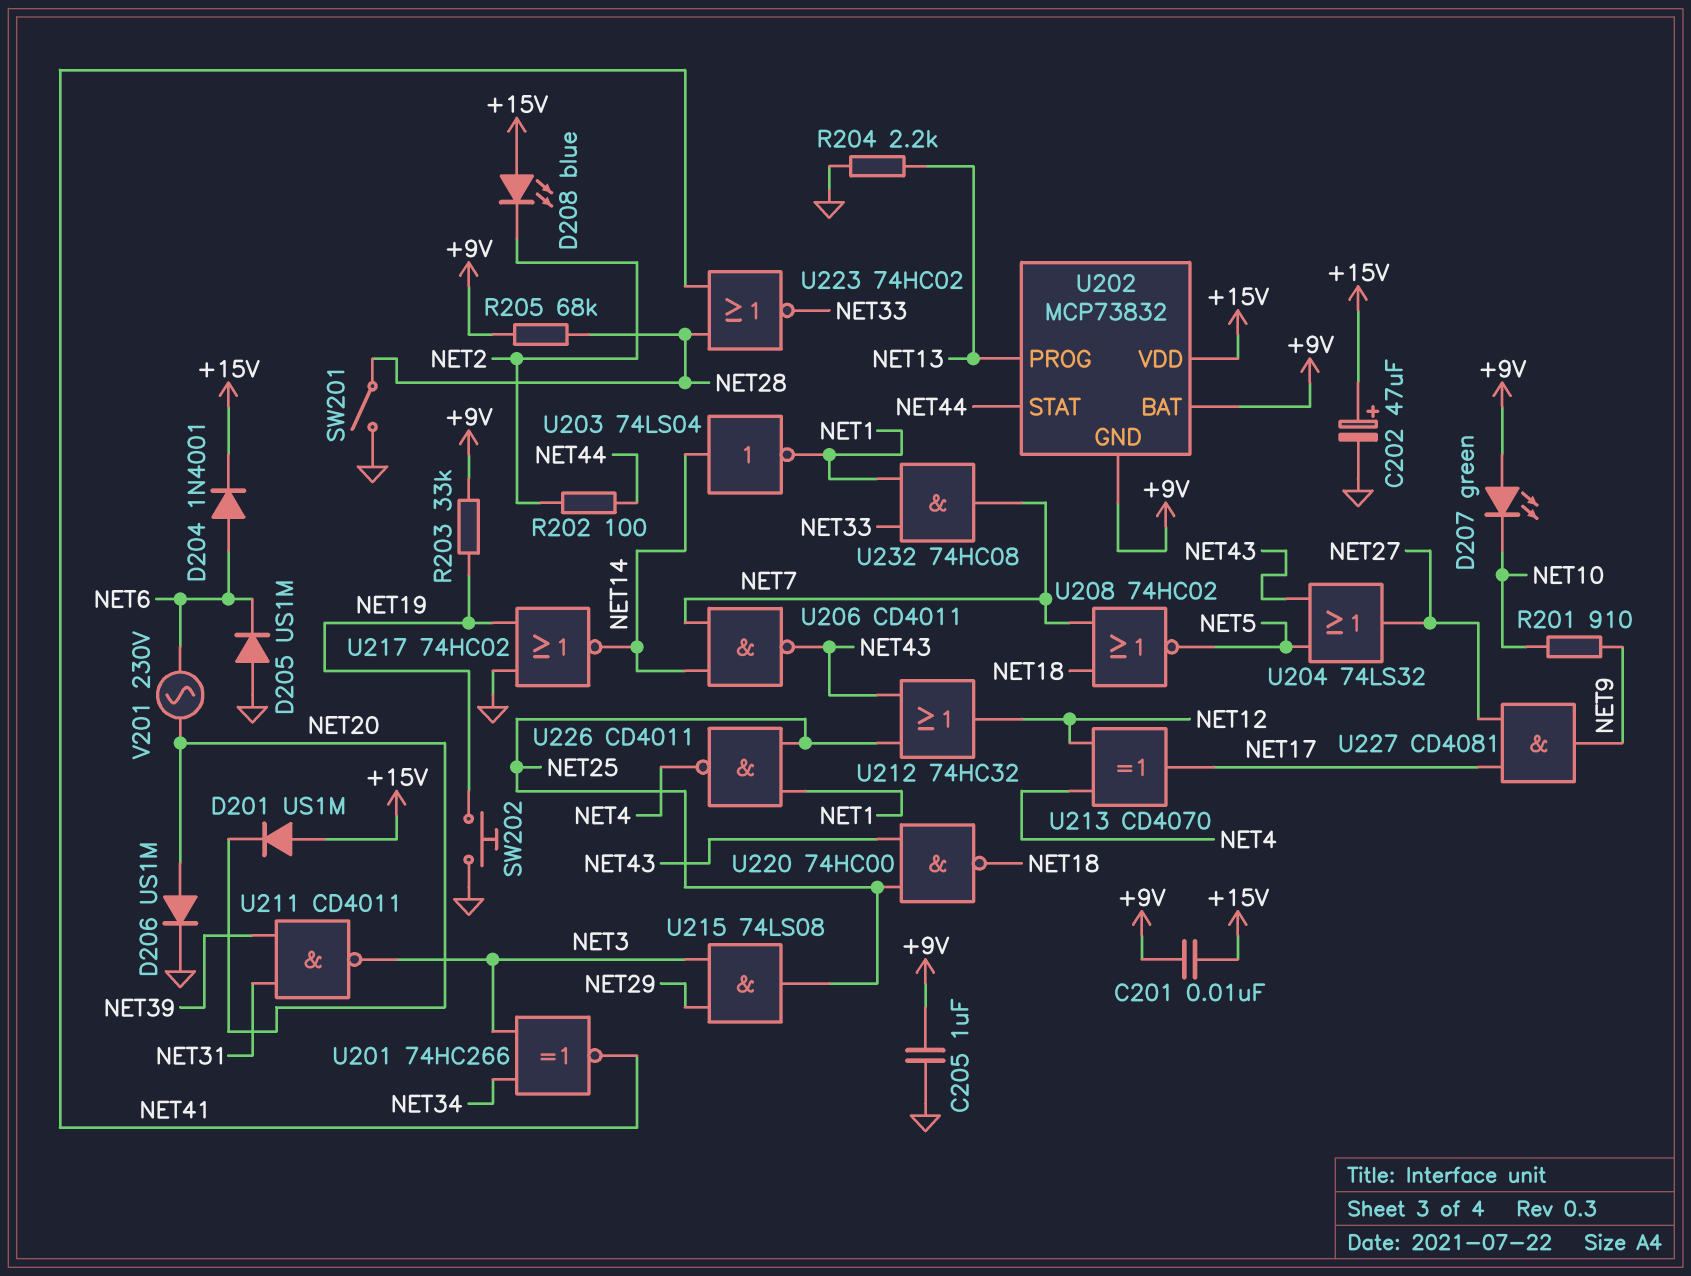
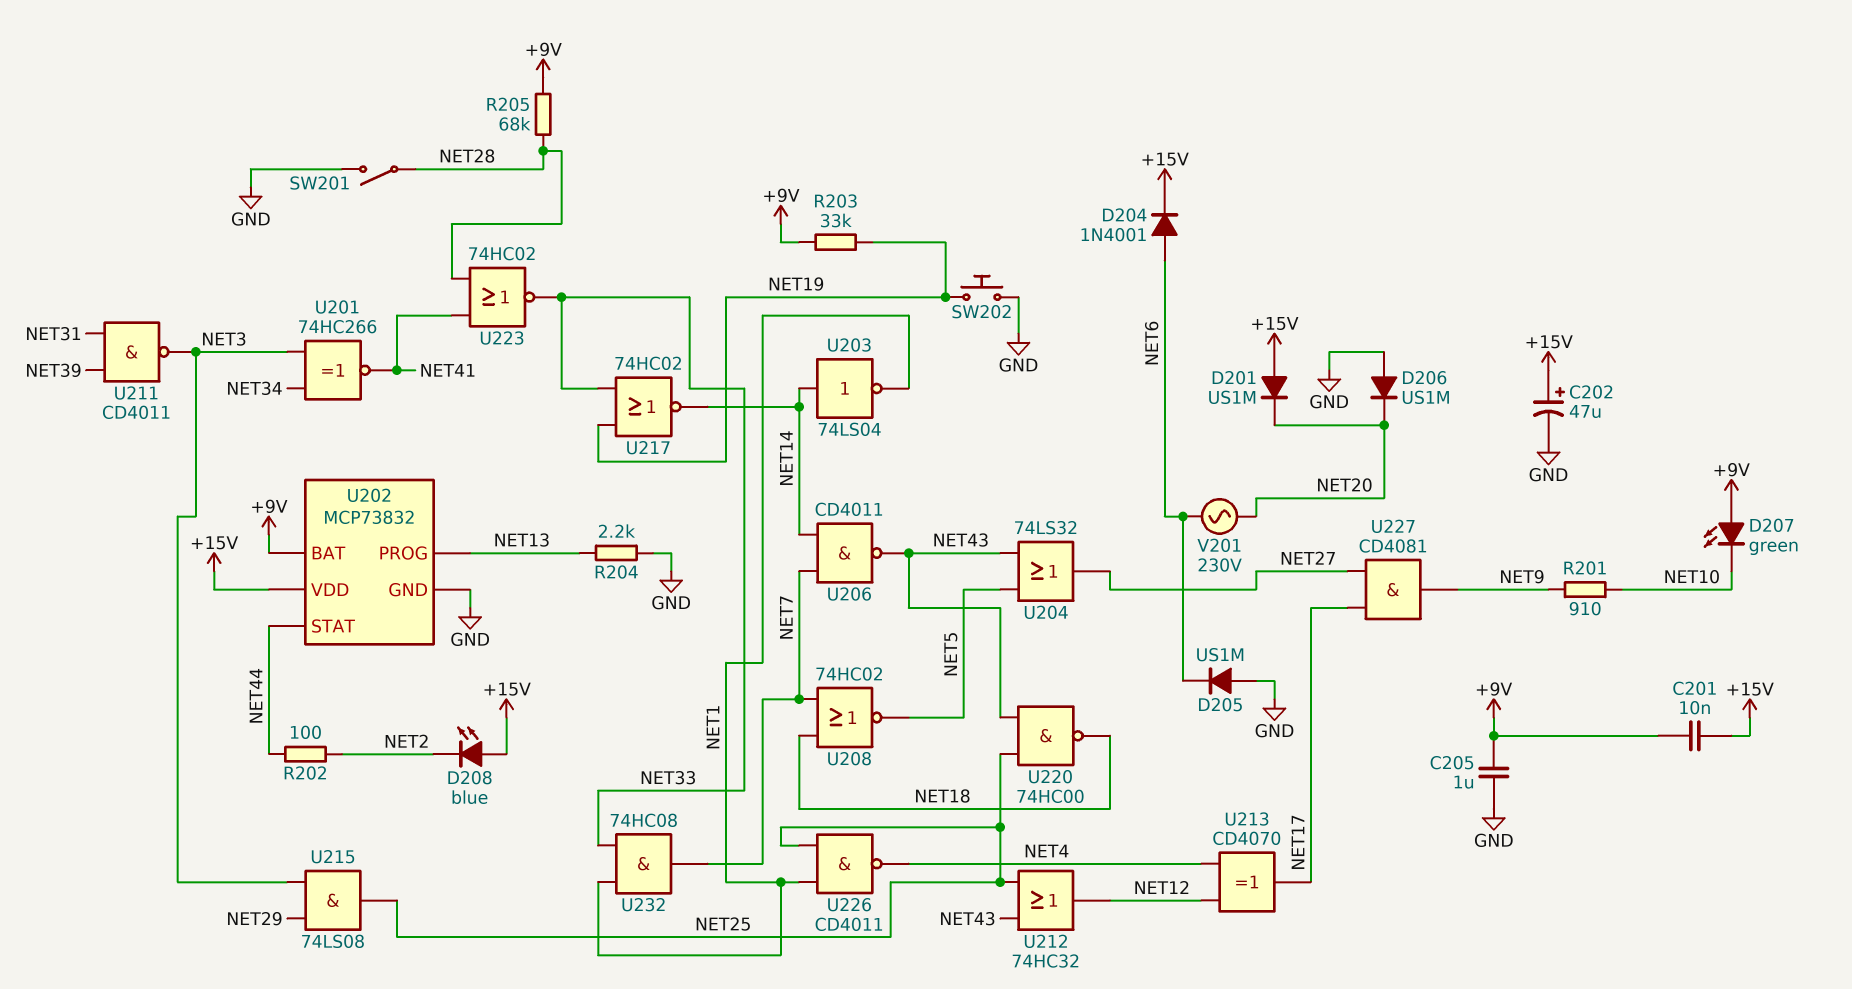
D206: diode US1M (A NET20, K GND) -> diode US1M (A GND, K NET20)
U202 pin GND: +9V -> GND
U217: NOR 74HC02 (in GND, in NET19, out NET14) -> NOR 74HC02 (in NET19, in NET33, out NET14)

